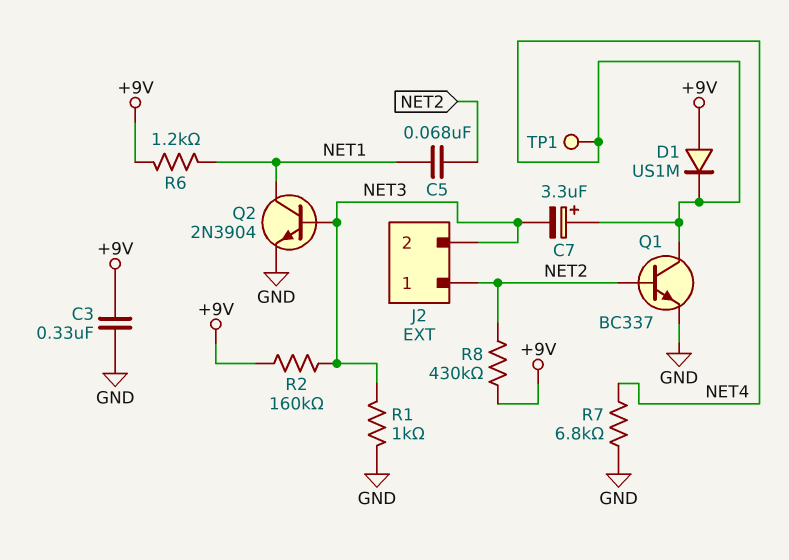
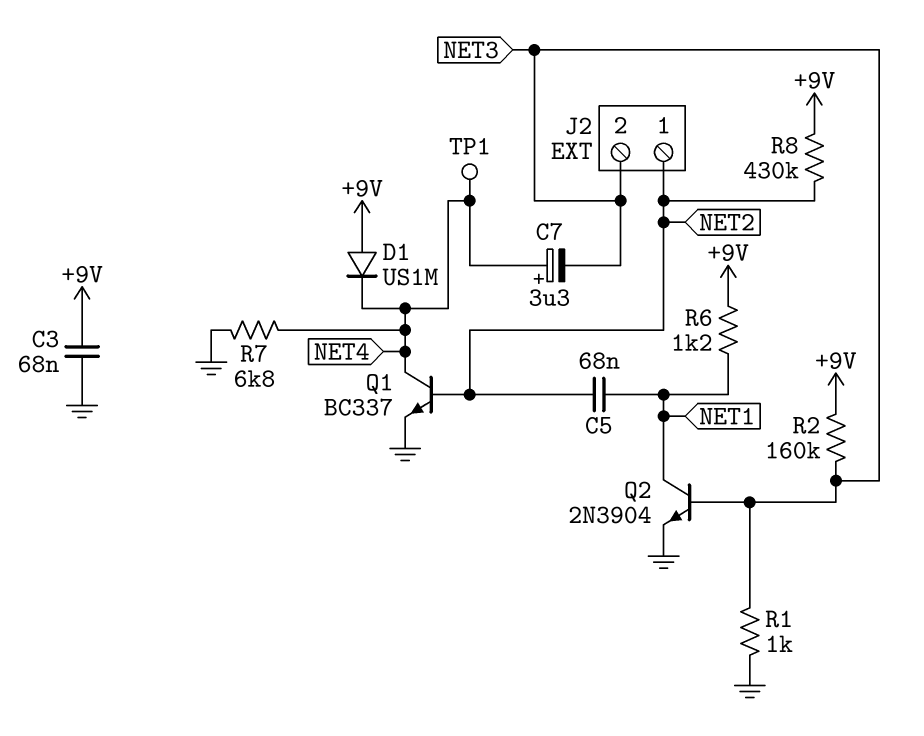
C3: 330nF (+9V, GND) -> 68nF (+9V, GND)

